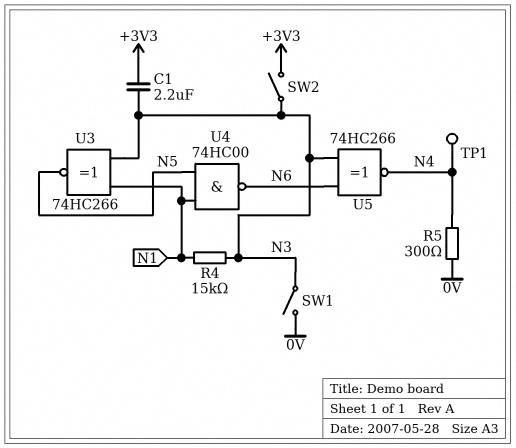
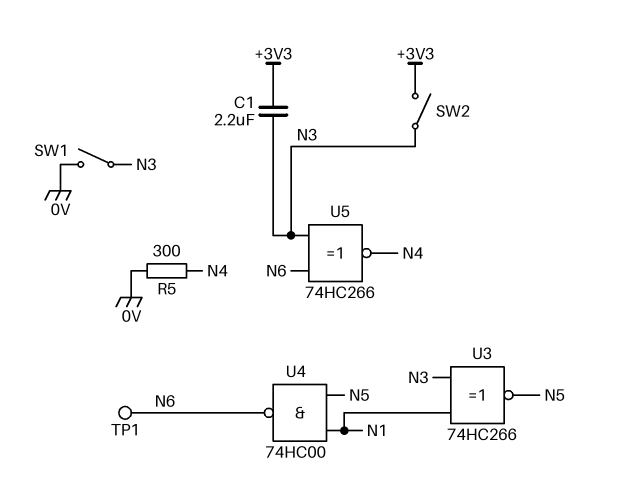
R4: 15k (N1, N3) -> none
TP1: test point (N4) -> test point (N6)

